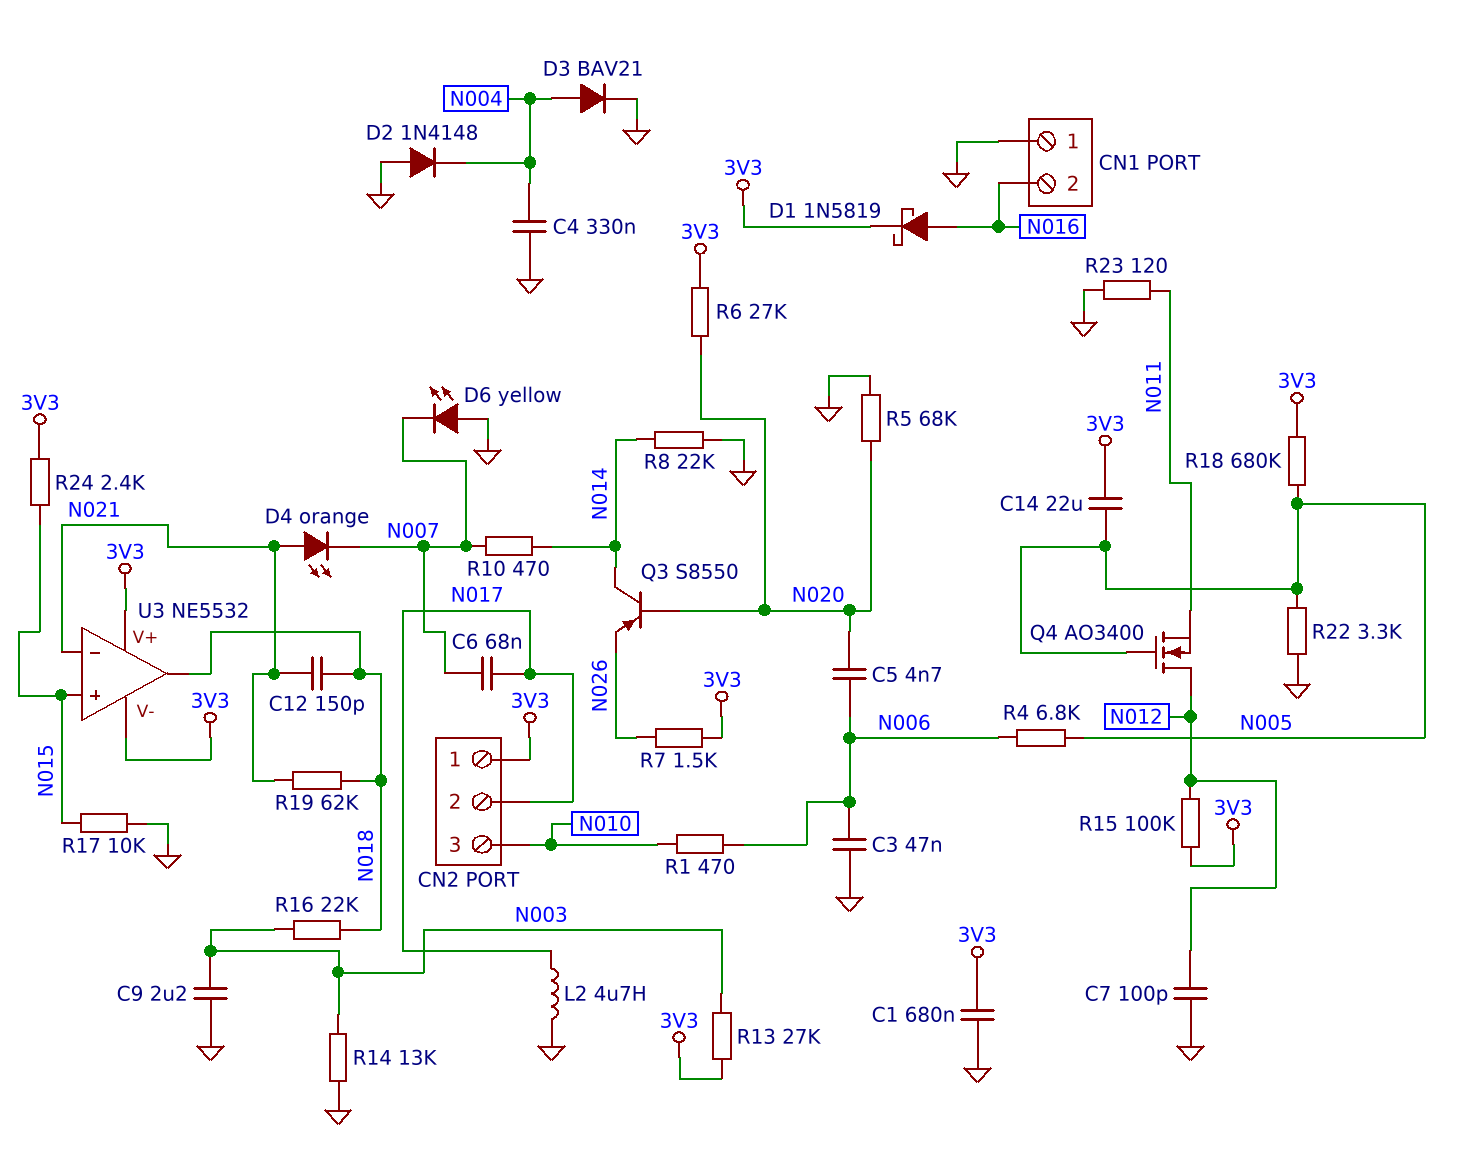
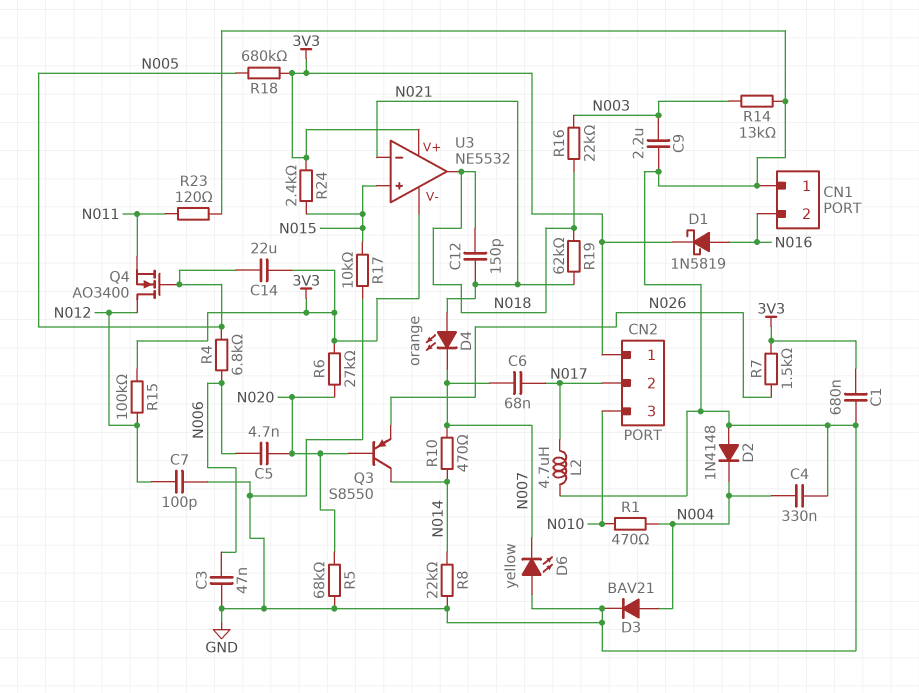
R1: 470 (N006, N010) -> 470 (N004, N010)
R13: 27k (3V3, N003) -> none
R22: 3.3k (GND, N005) -> none

